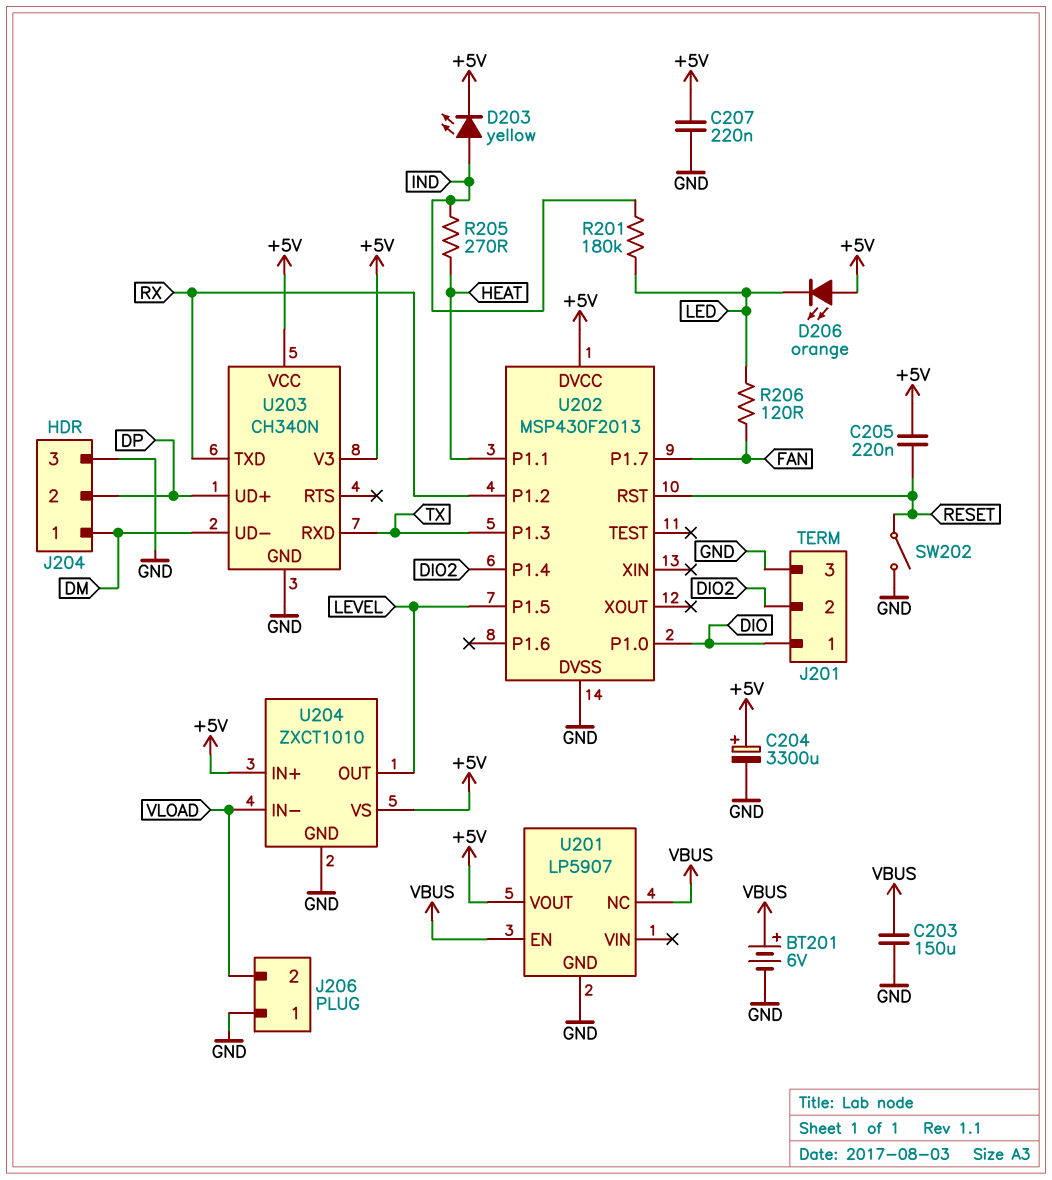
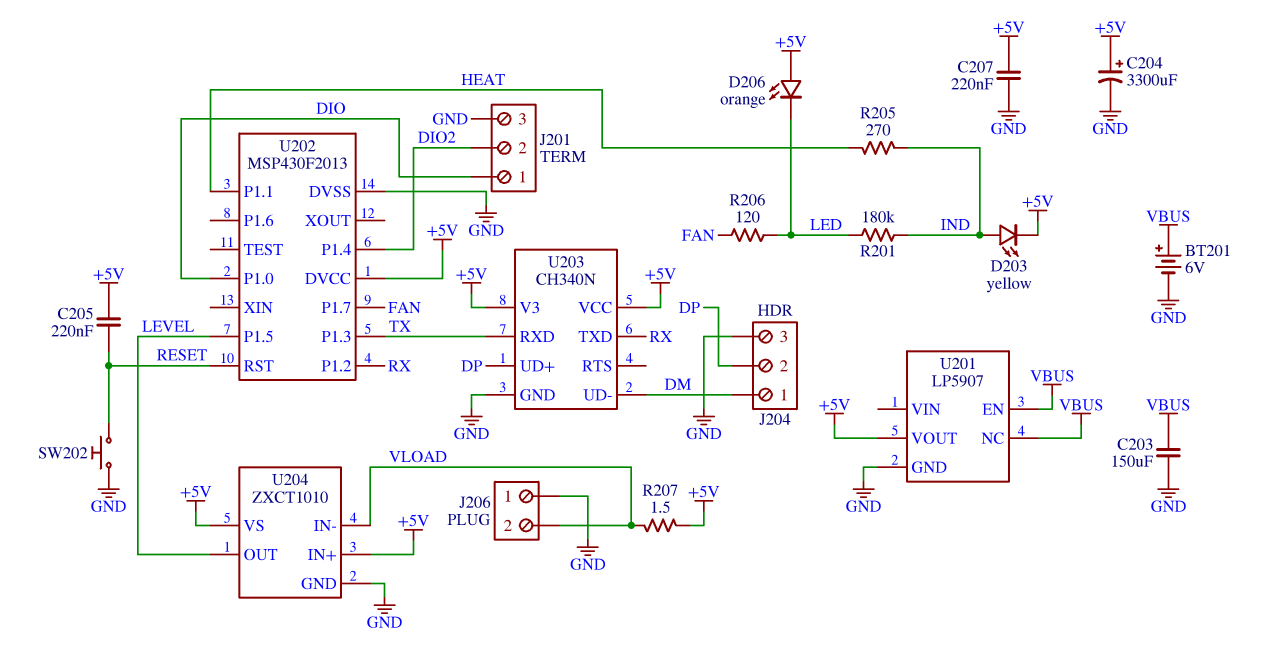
R207: none -> 1.5 (+5V, VLOAD)
SW202: switch (GND, RESET) -> button (GND, RESET)

